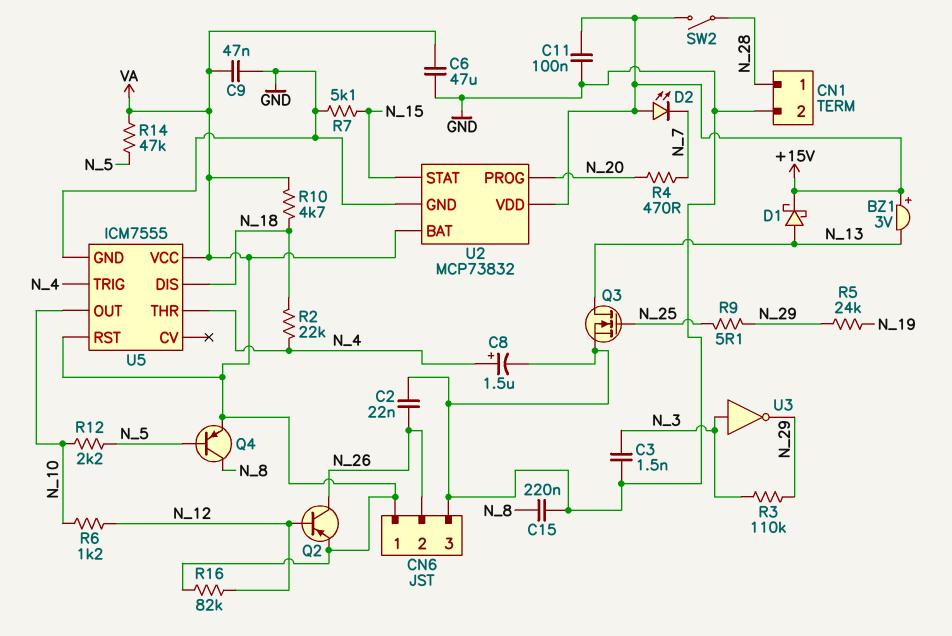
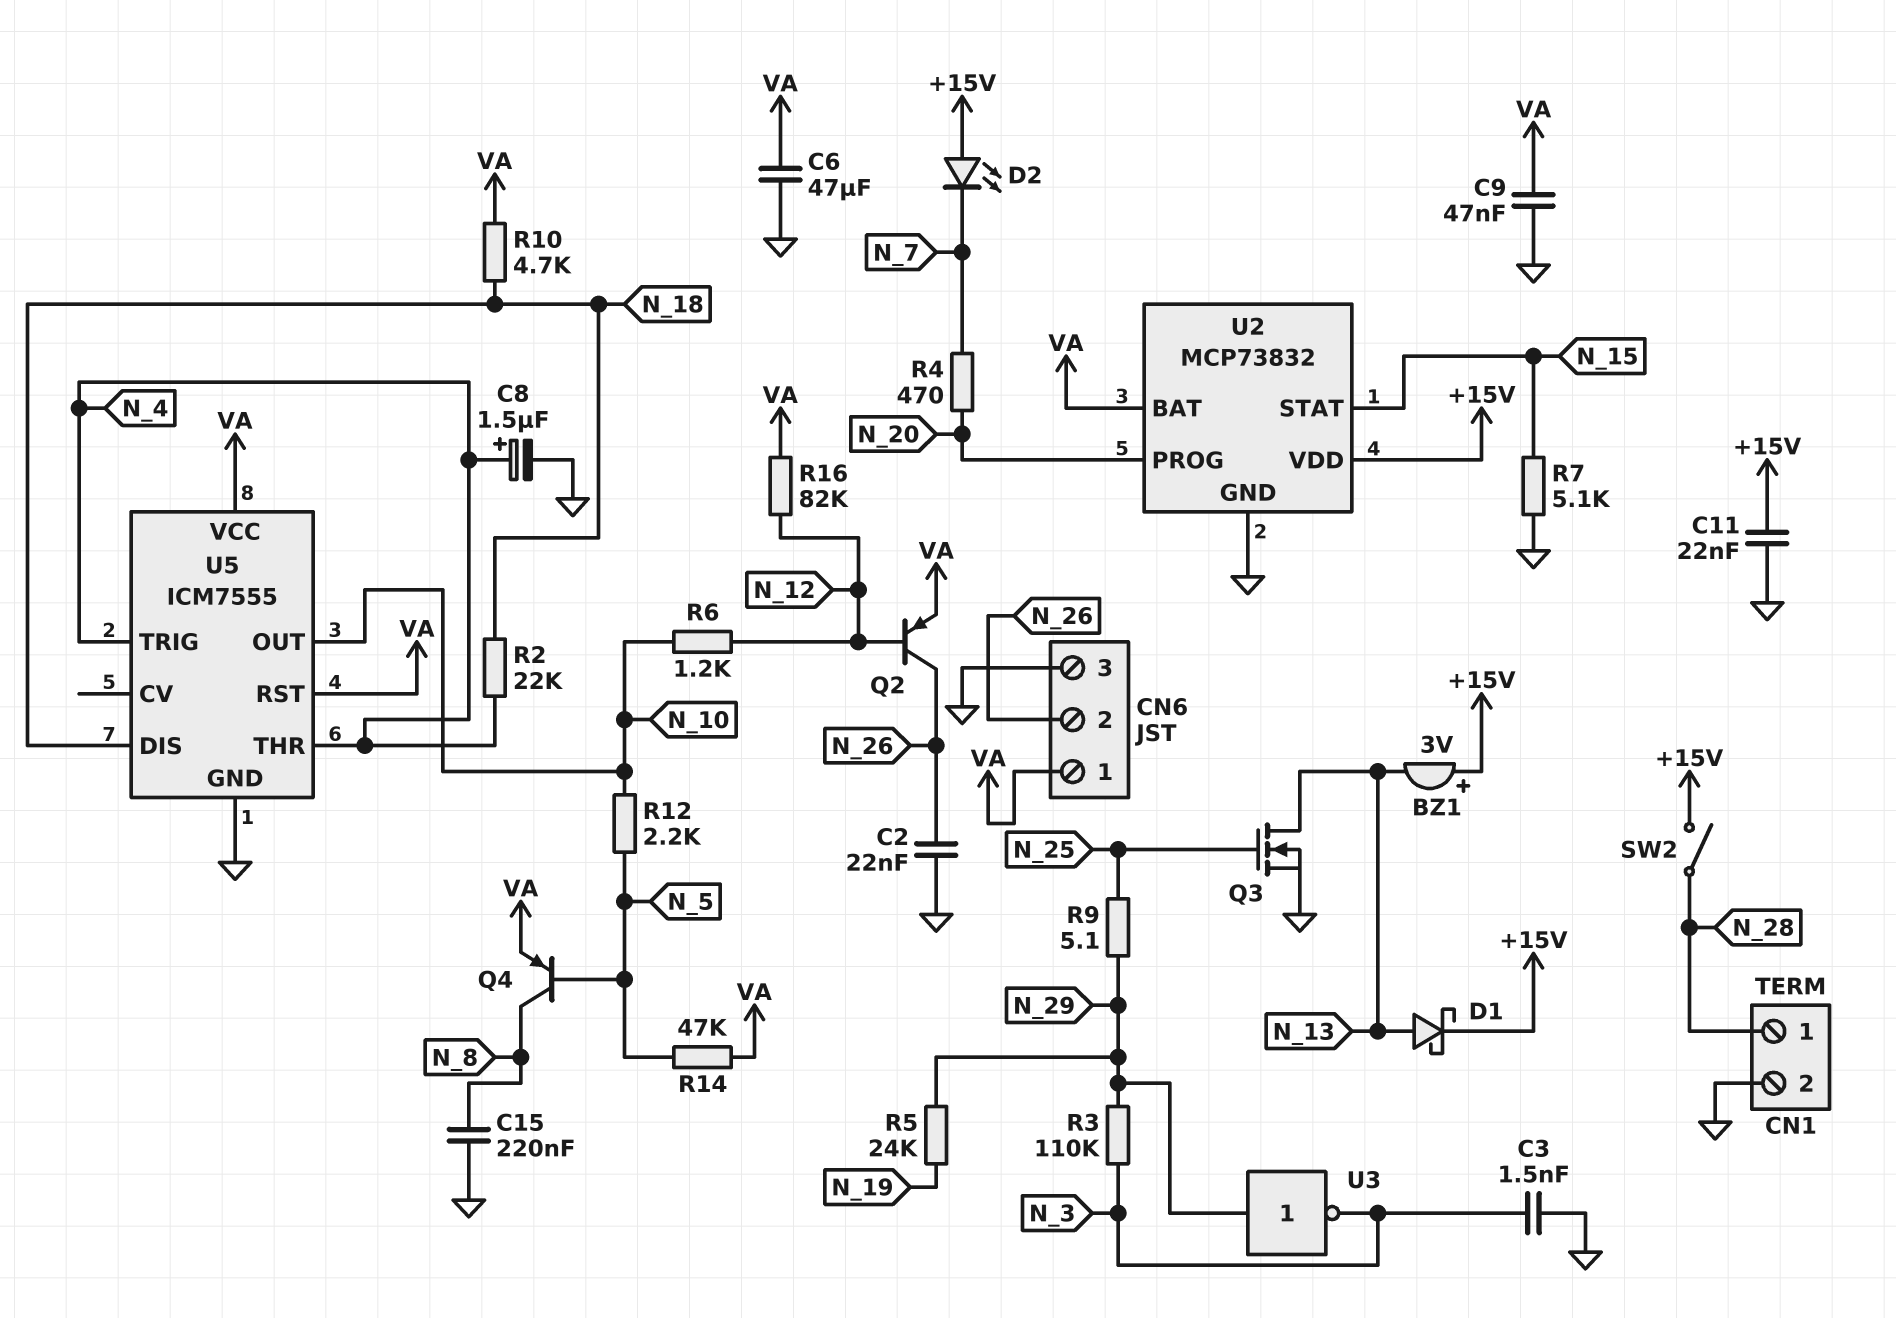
C11: 100nF (+15V, GND) -> 22nF (+15V, GND)
U3: NOT (in N_3, out N_29) -> NOT (in N_29, out N_3)

